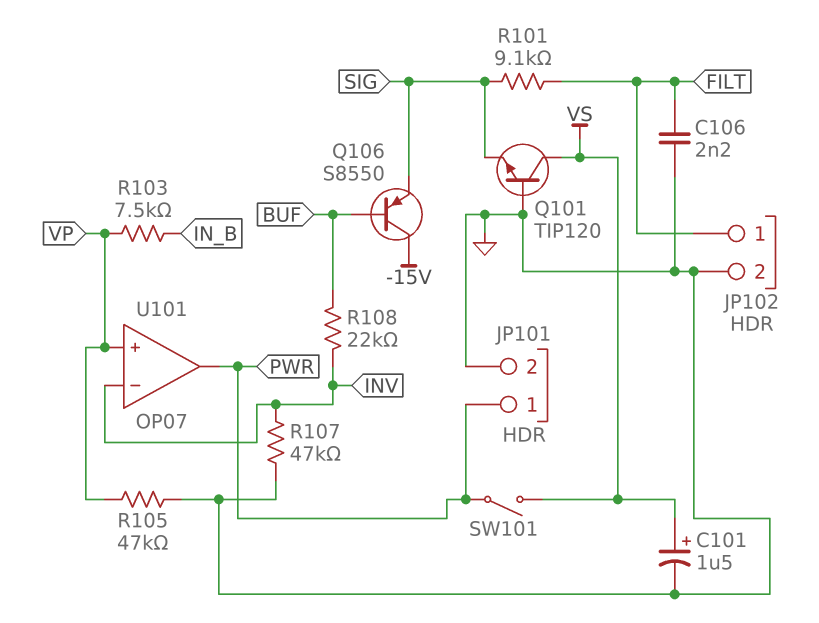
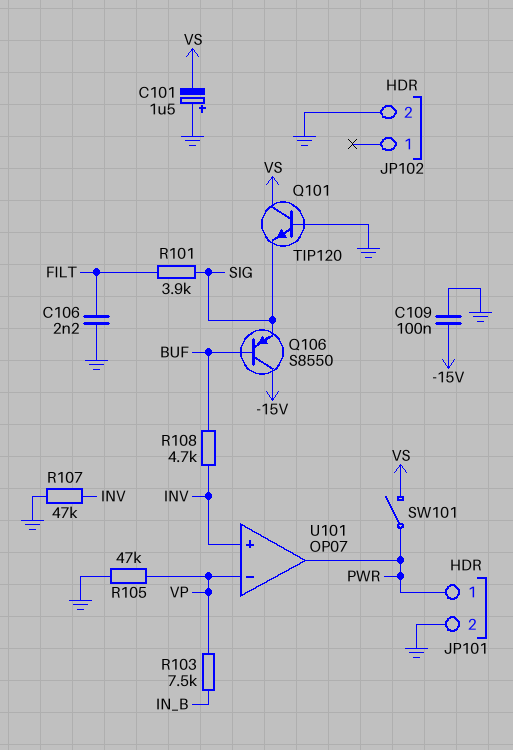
C101: 1.5uF (plus VS, minus GND) -> 1.5uF (plus GND, minus VS)
C109: none -> 100nF (-15V, GND)
JP102 pin 1: FILT -> none
R101: 9.1k (FILT, SIG) -> 3.9k (FILT, SIG)
R108: 22k (BUF, INV) -> 4.7k (BUF, INV)
U101 pin in+: VP -> INV
U101 pin in-: INV -> VP

